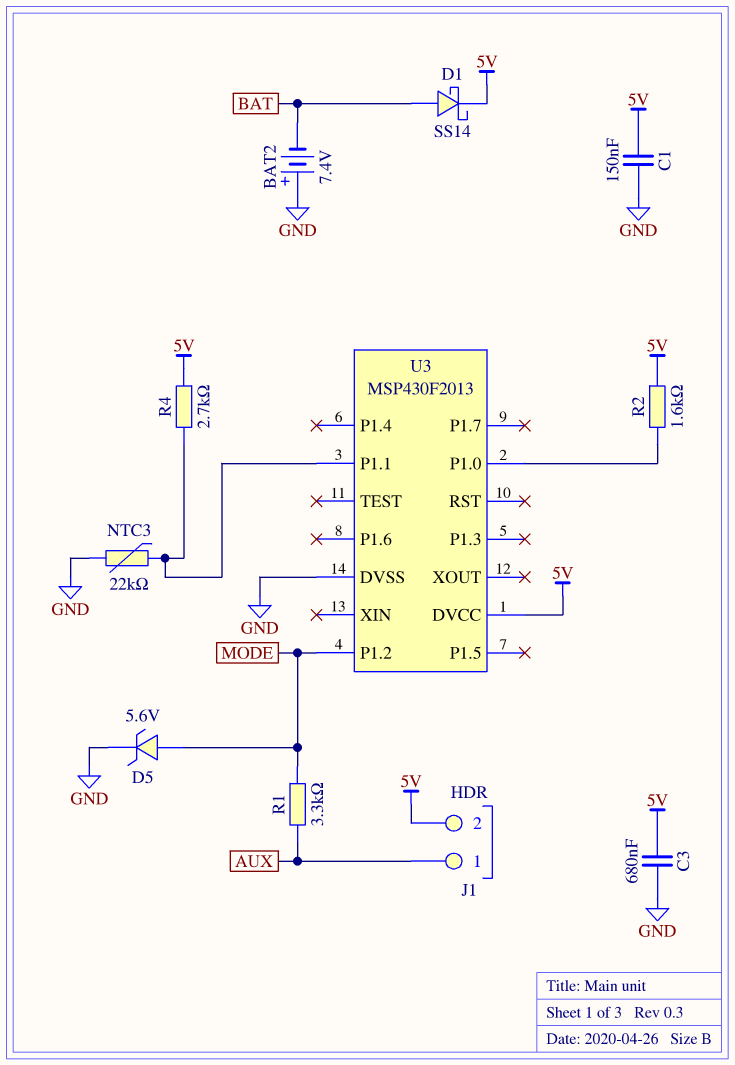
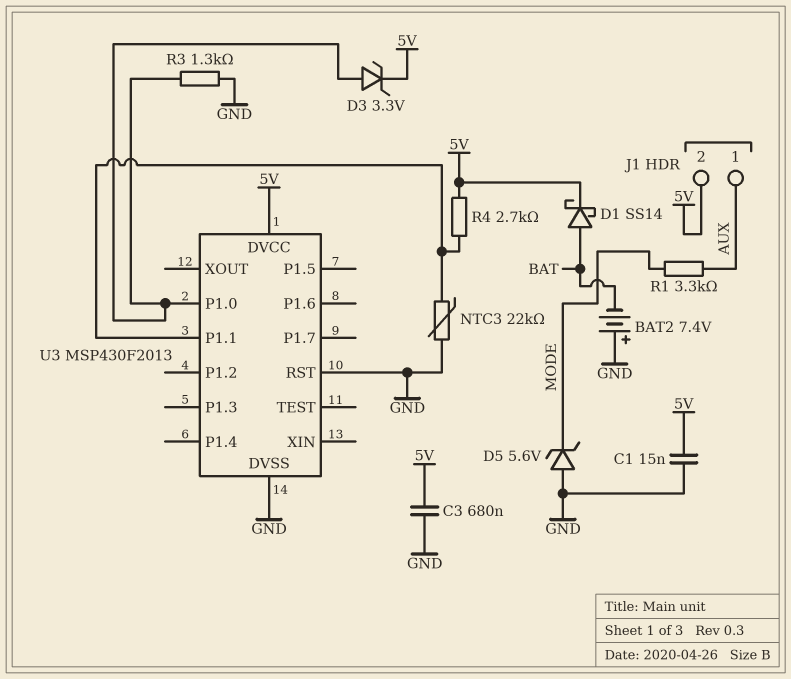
C1: 150nF (5V, GND) -> 15nF (5V, GND)
D3: none -> zener 3.3V (A U3/P1.0, K 5V)
D5: zener 5.6V (A MODE, K GND) -> zener 5.6V (A GND, K MODE)
R2: 1.6k (5V, U3/P1.0) -> none
R3: none -> 1.3k (GND, U3/P1.0)
U3 pin P1.2: MODE -> none
U3 pin RST: none -> GND

